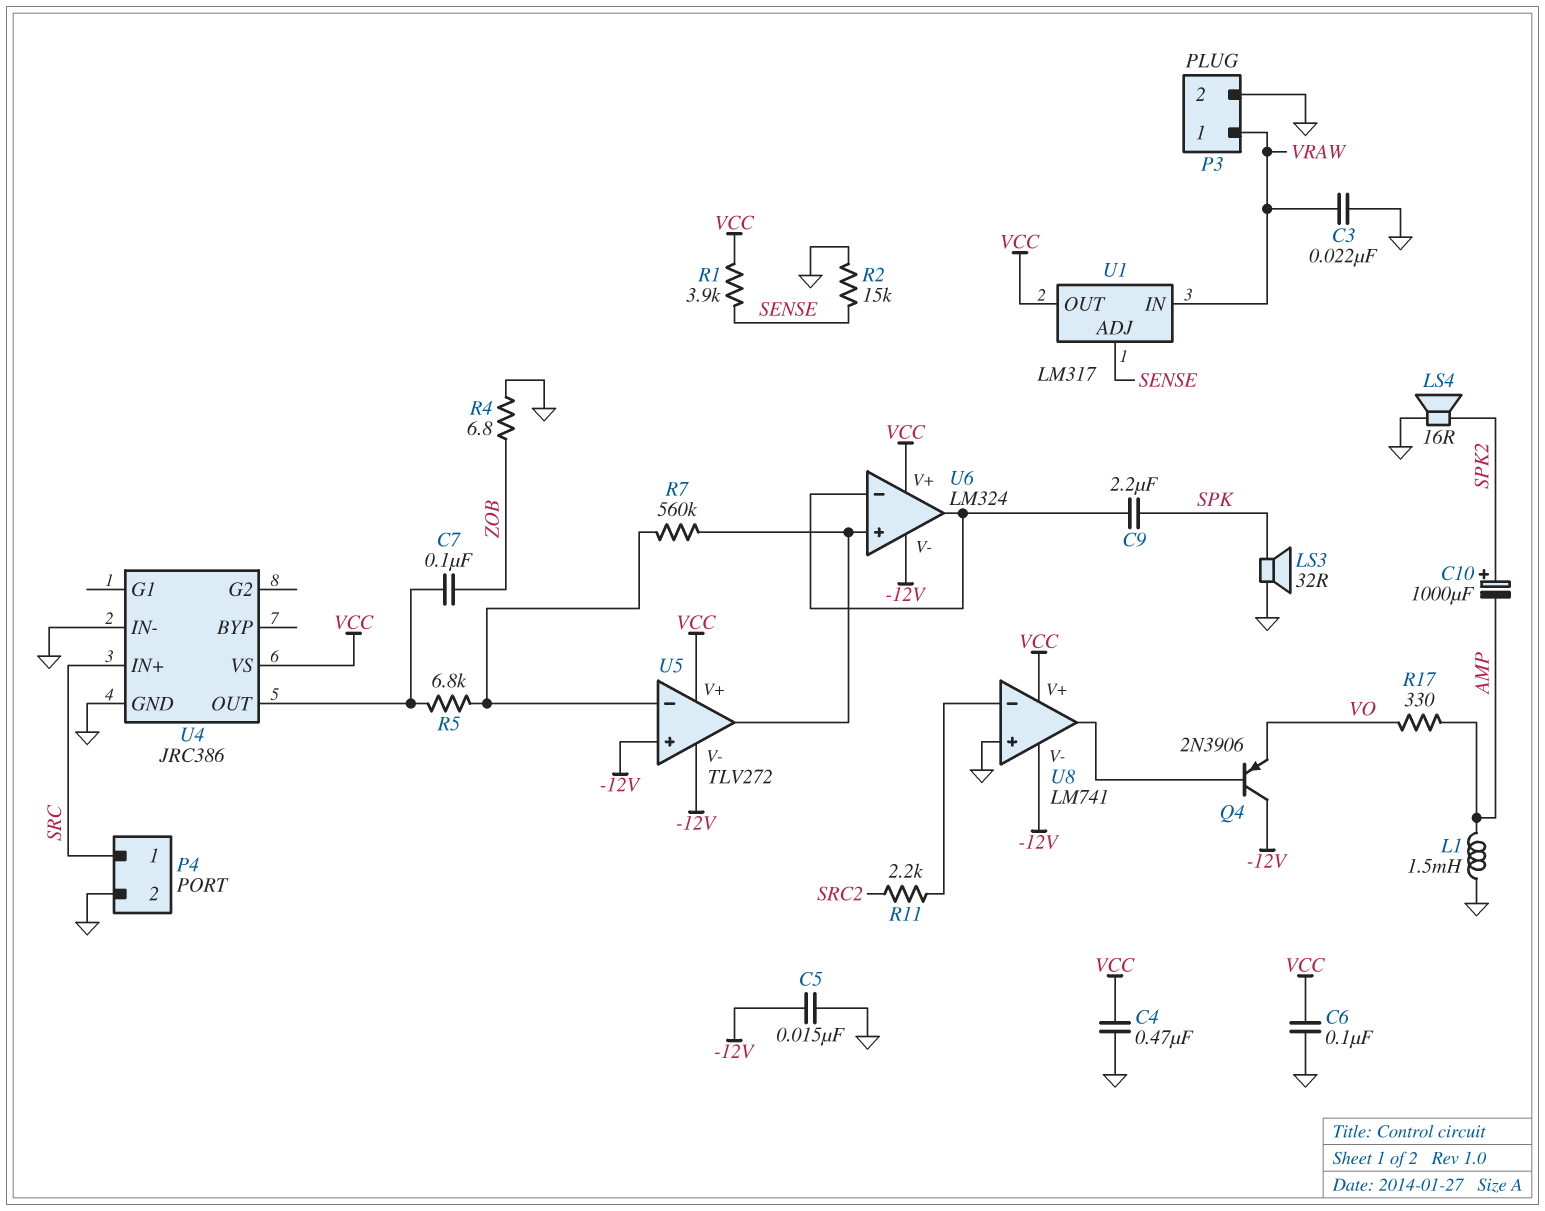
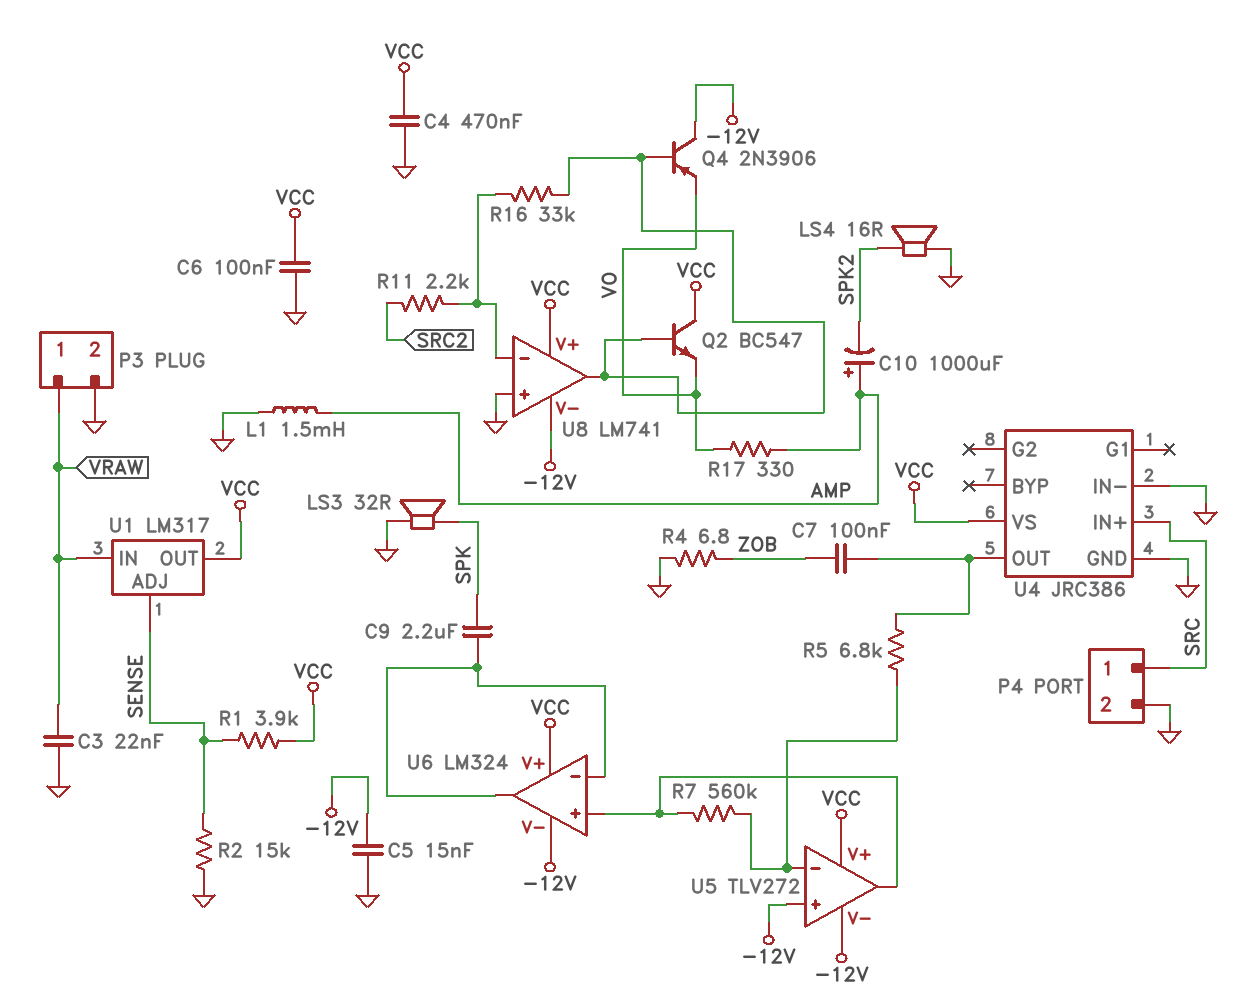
C10: 1000uF (plus SPK2, minus AMP) -> 1000uF (plus AMP, minus SPK2)
Q2: none -> NPN BC547 (B U8/out, C VCC, E VO)
R16: none -> 33k (U8/in-, U8/out)

